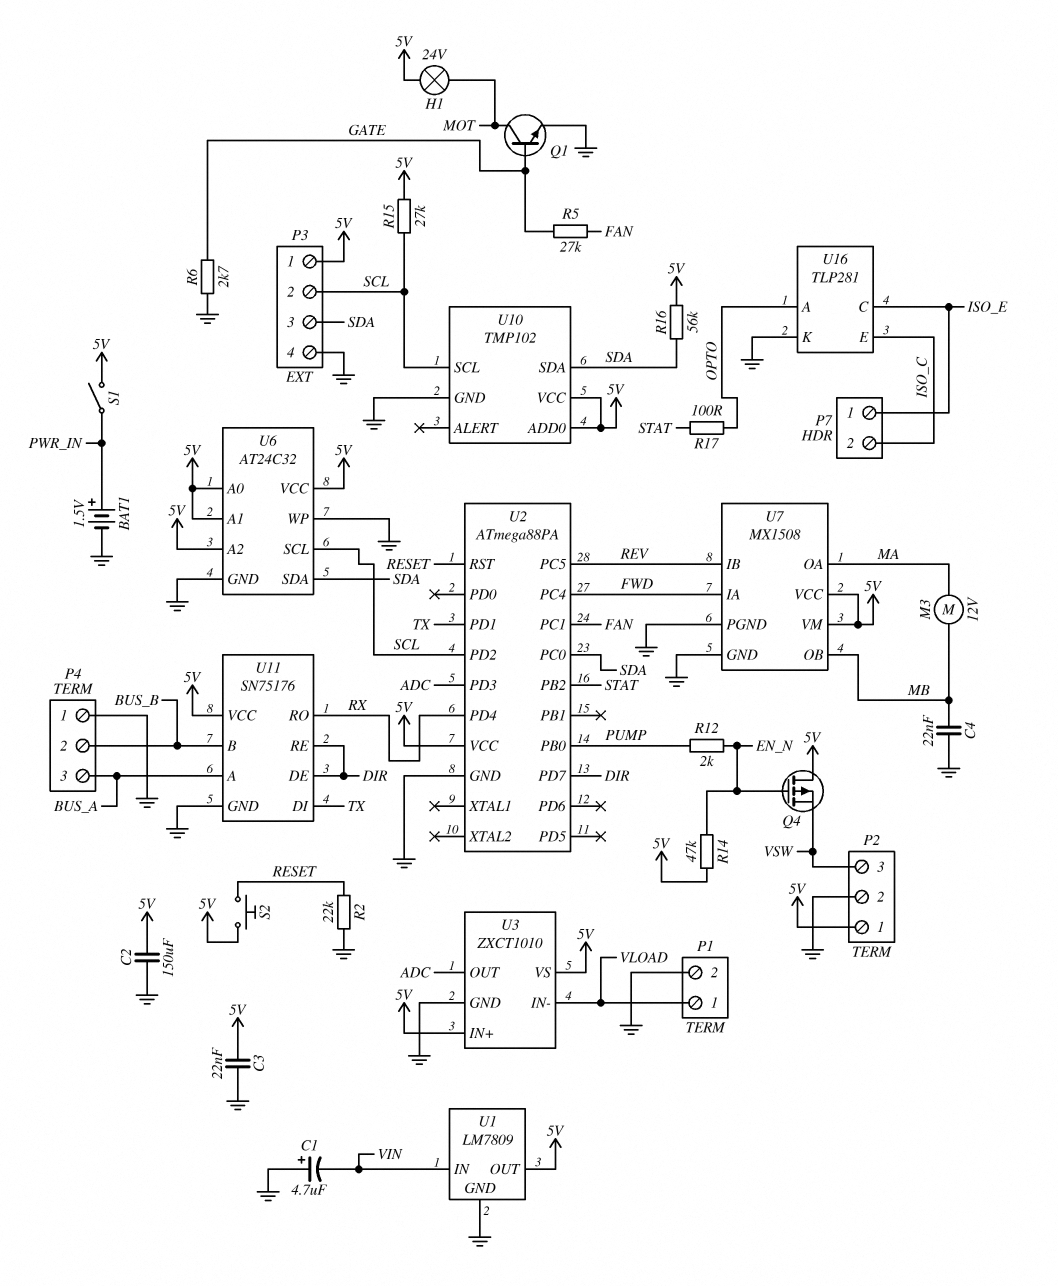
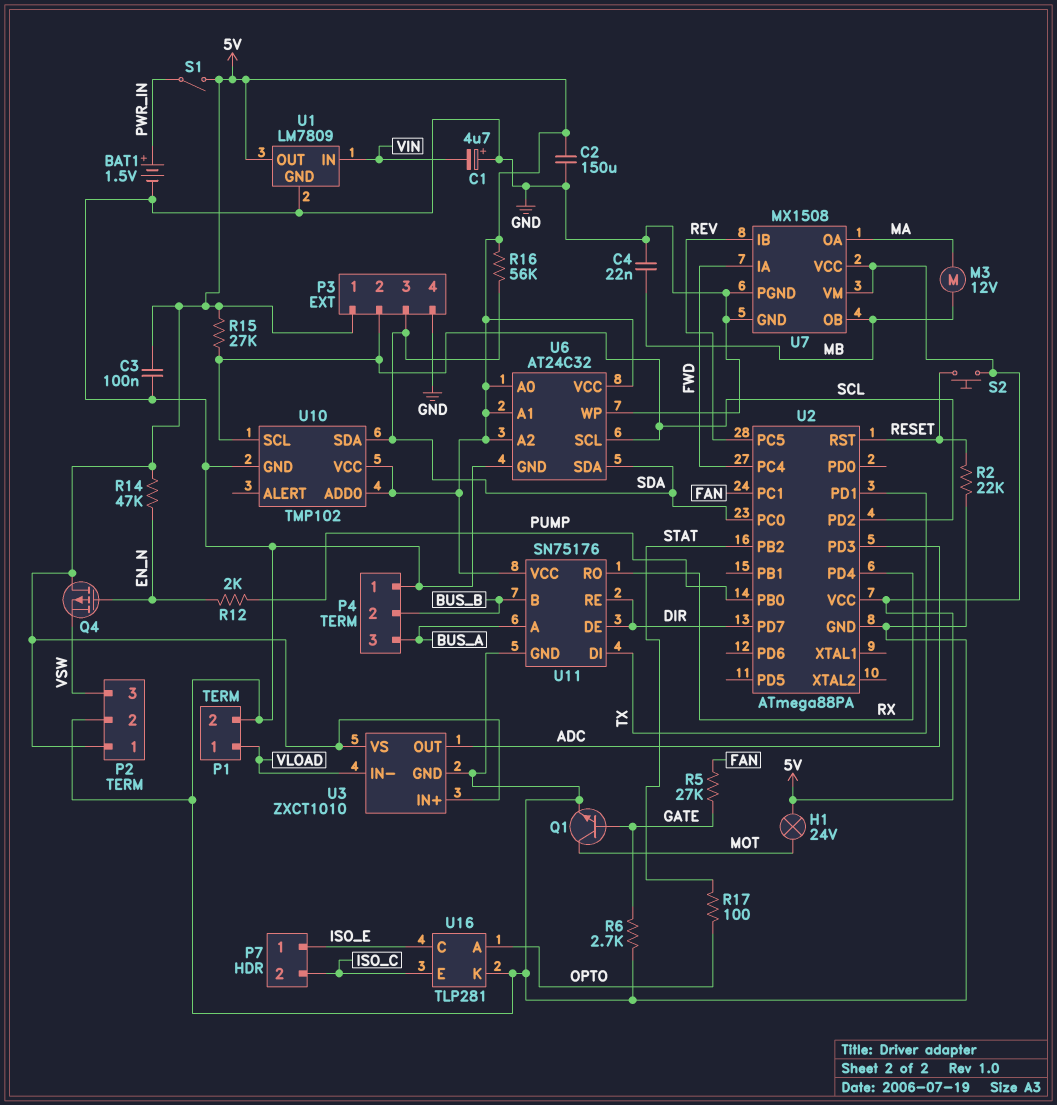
C3: 22nF (5V, GND) -> 100nF (5V, GND)

